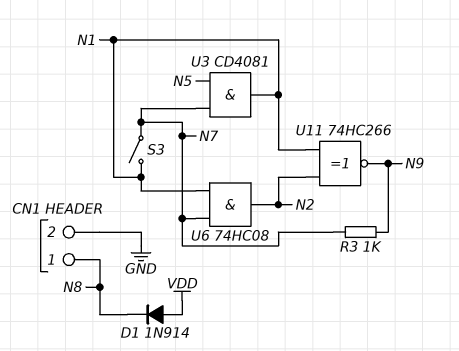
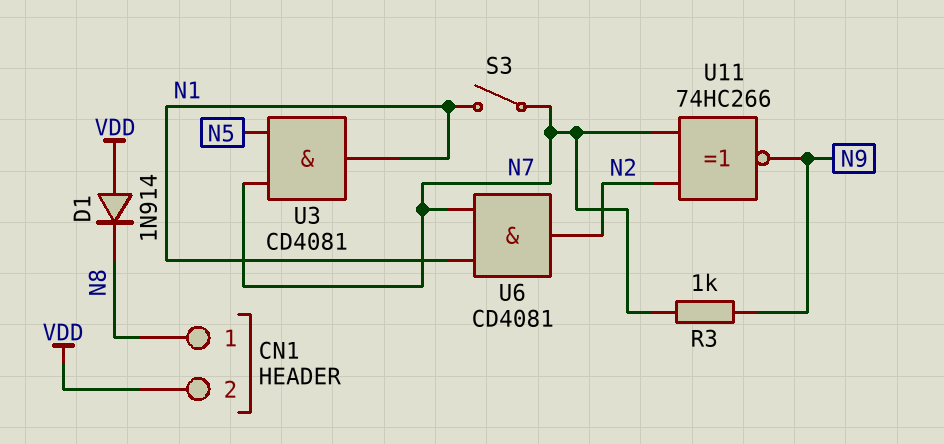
CN1 pin 2: GND -> VDD
U6: AND 74HC08 (in N1, in N7, out N2) -> AND CD4081 (in N1, in N7, out N2)
U11: XNOR 74HC266 (in N1, in N2, out N9) -> XNOR 74HC266 (in N2, in N7, out N9)

